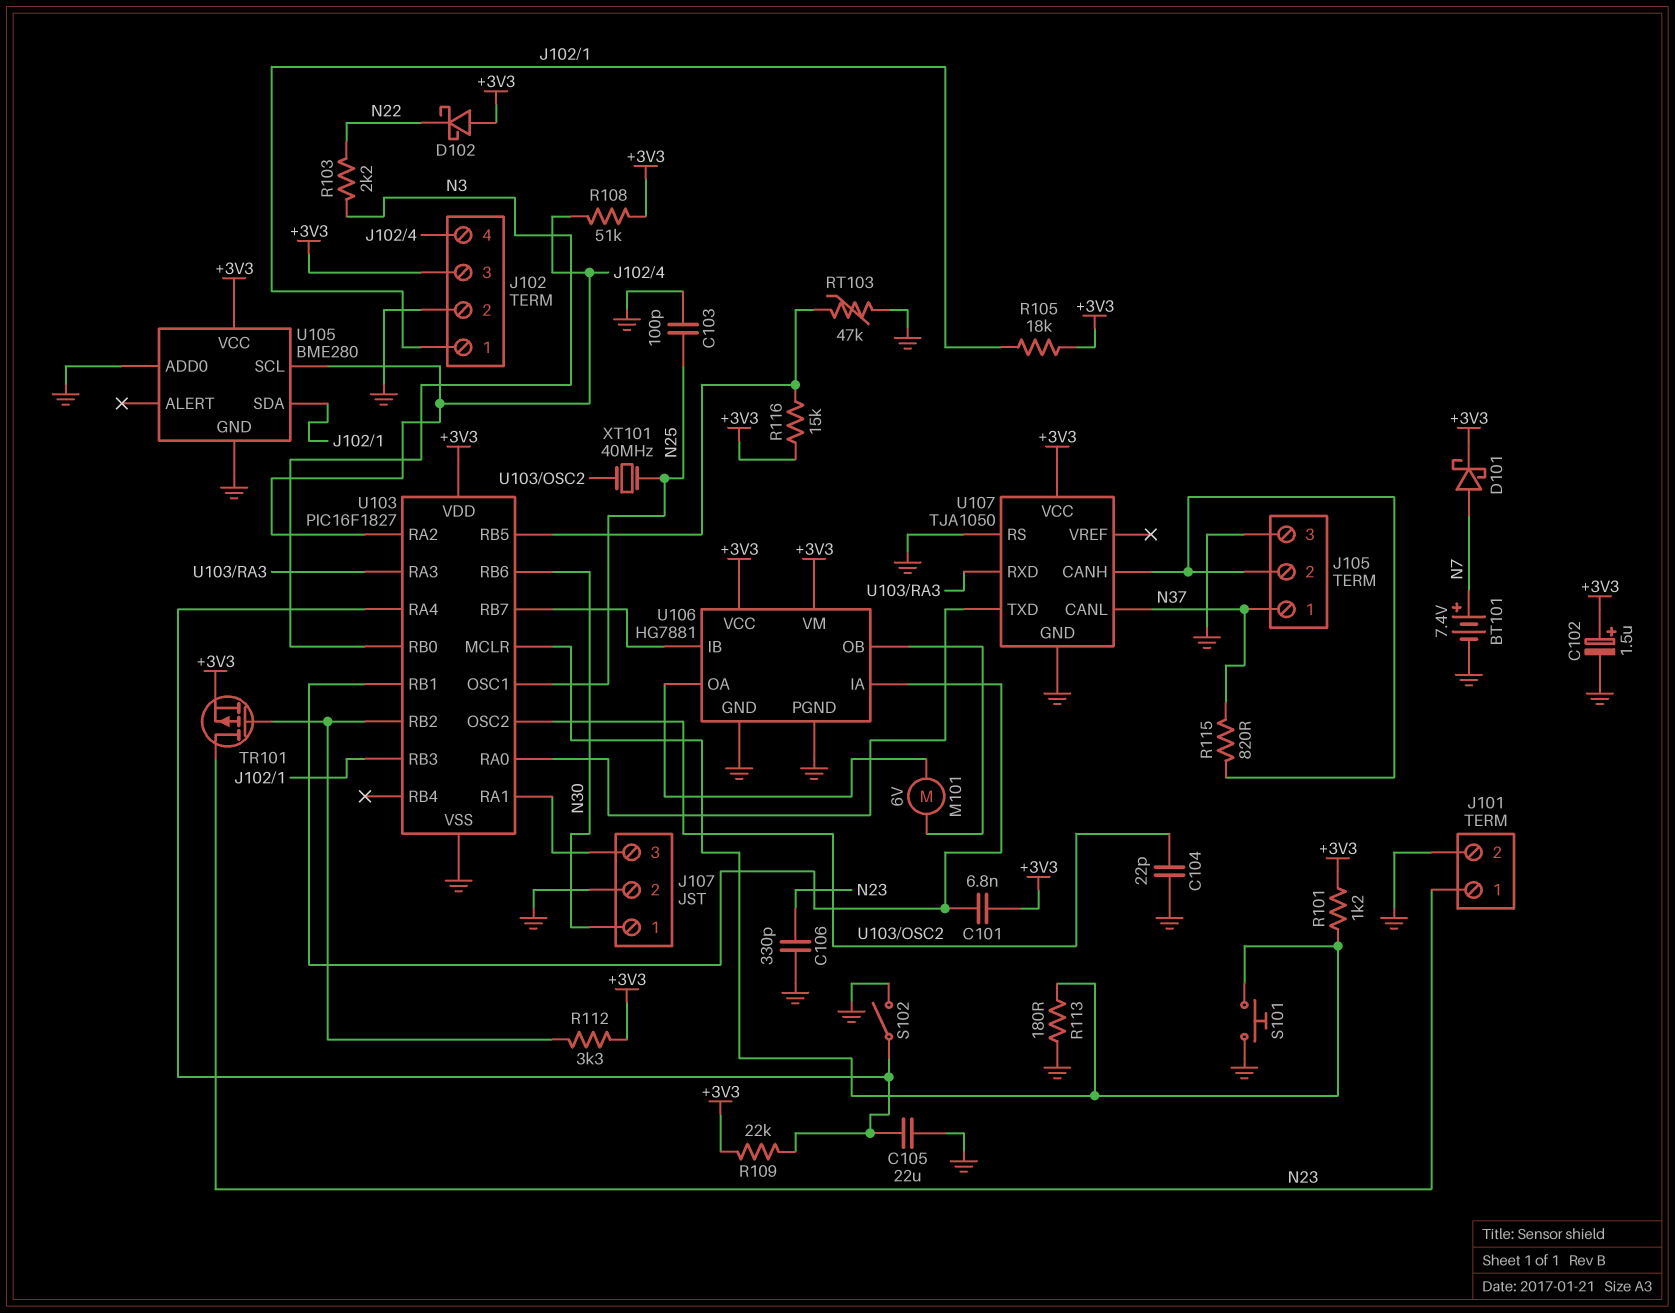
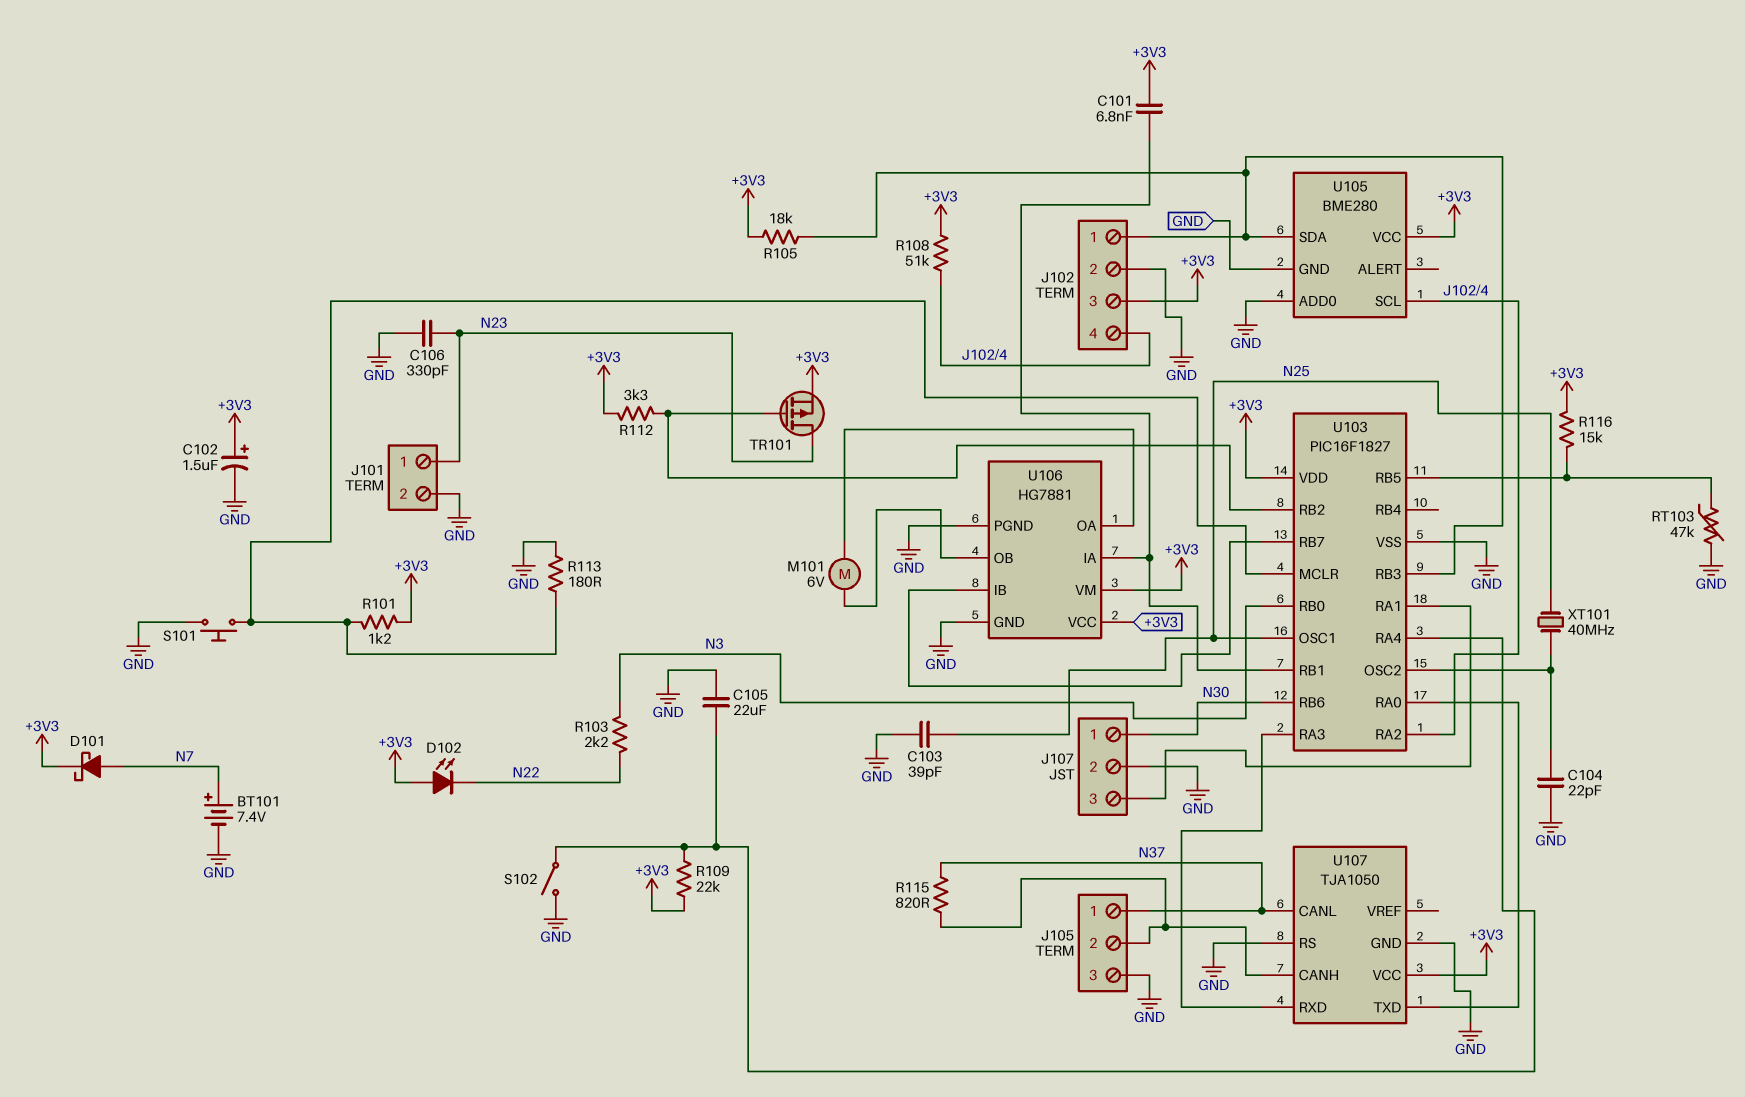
C103: 100pF (GND, N25) -> 39pF (GND, N25)
D102: schottky (A +3V3, K N22) -> LED (A +3V3, K N22)

